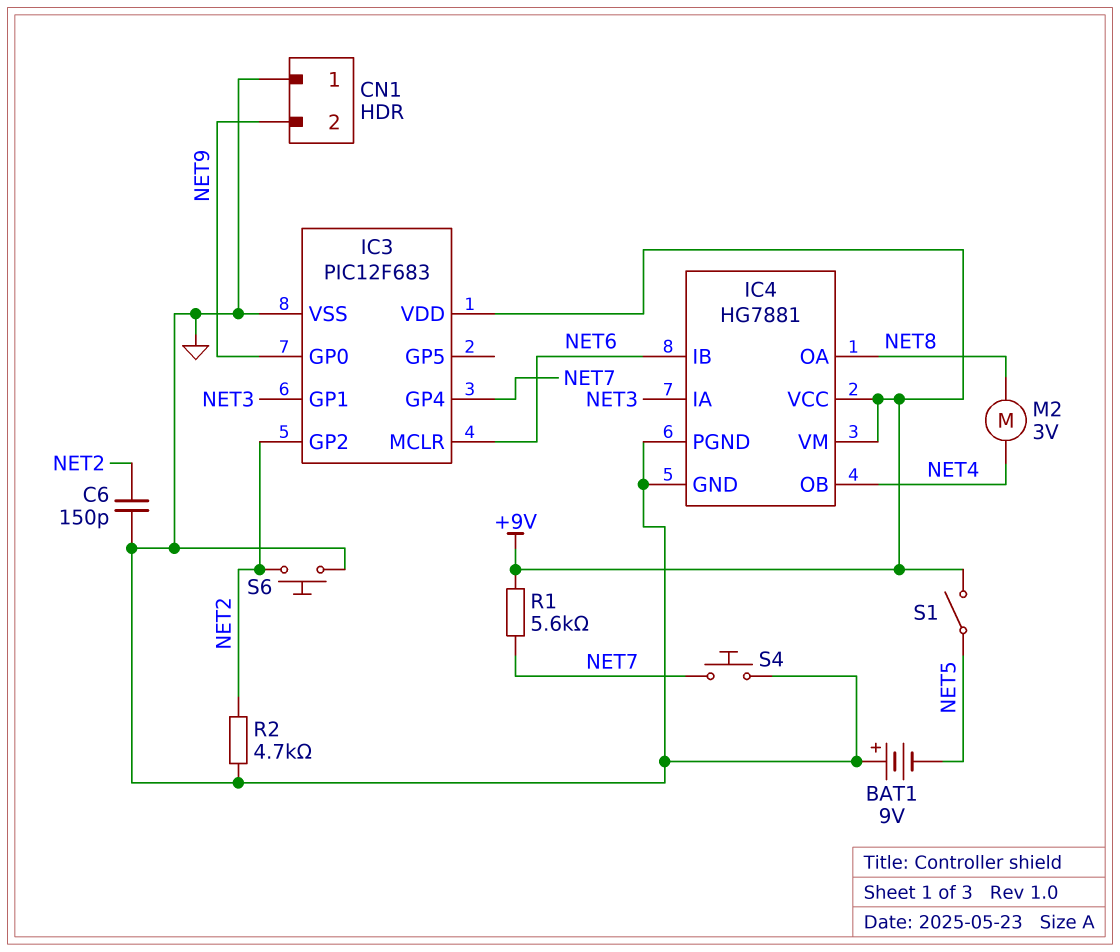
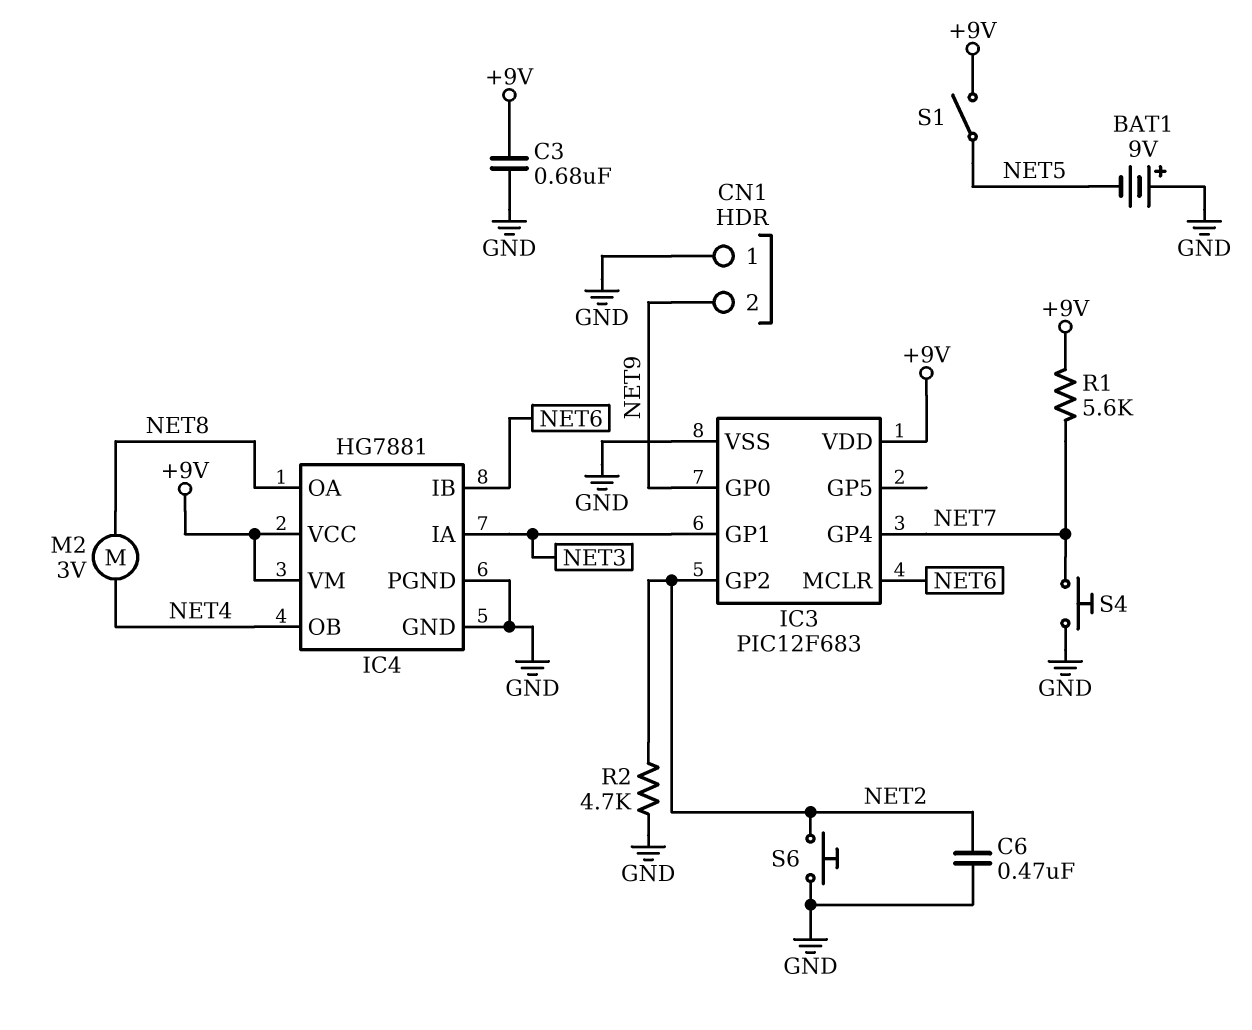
C3: none -> 680nF (+9V, GND)
C6: 150pF (GND, NET2) -> 470nF (GND, NET2)

